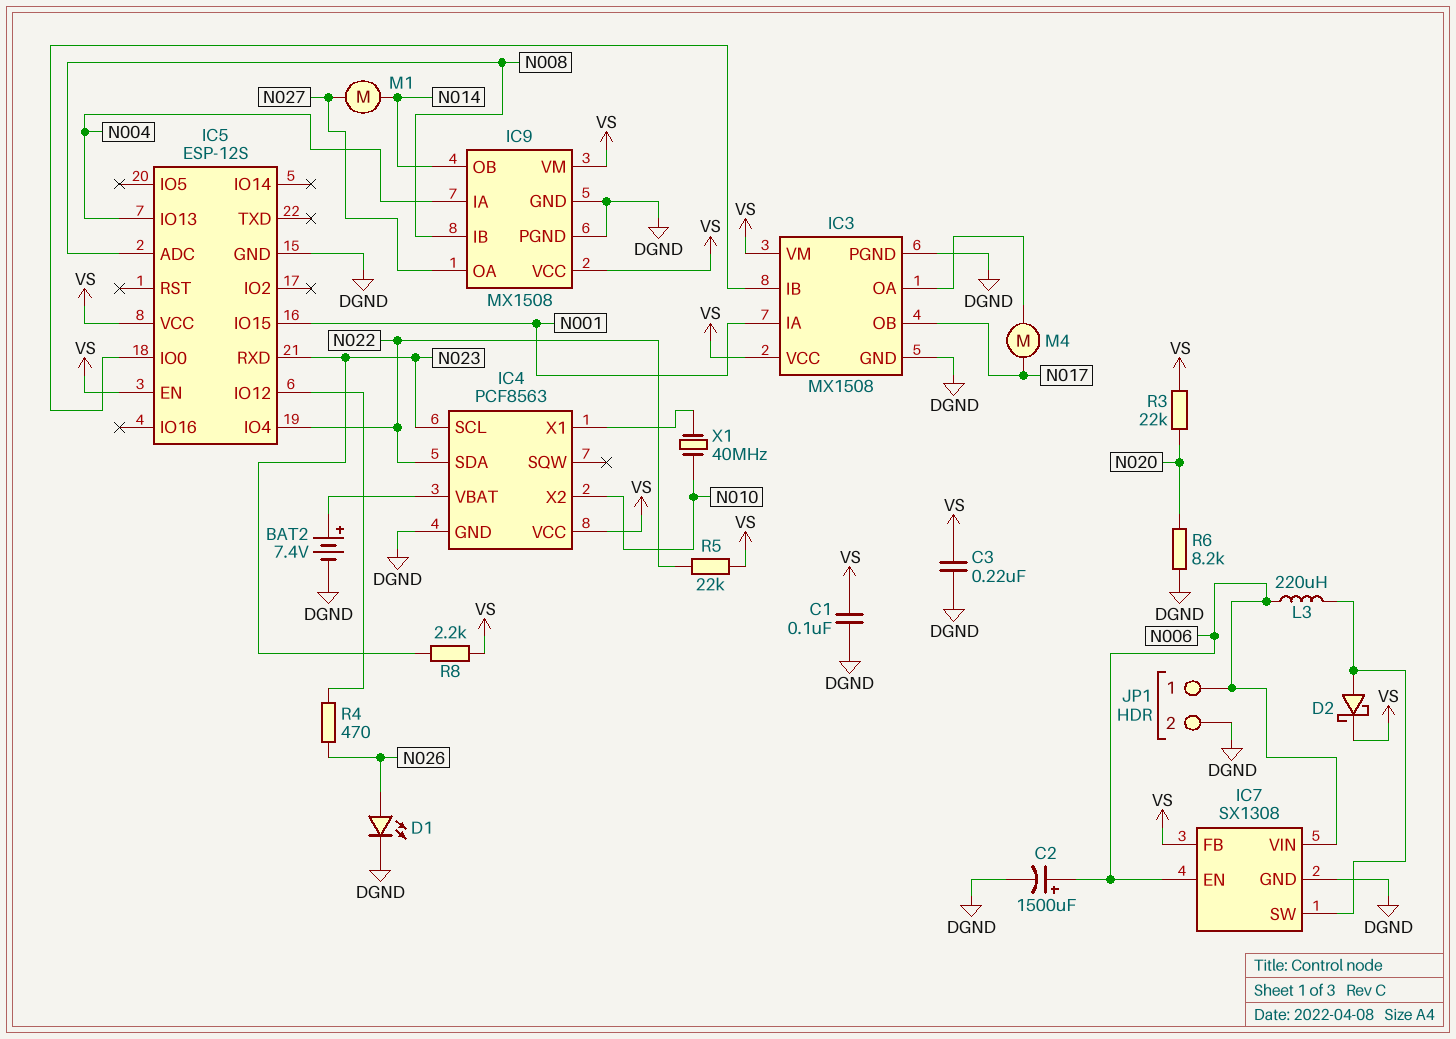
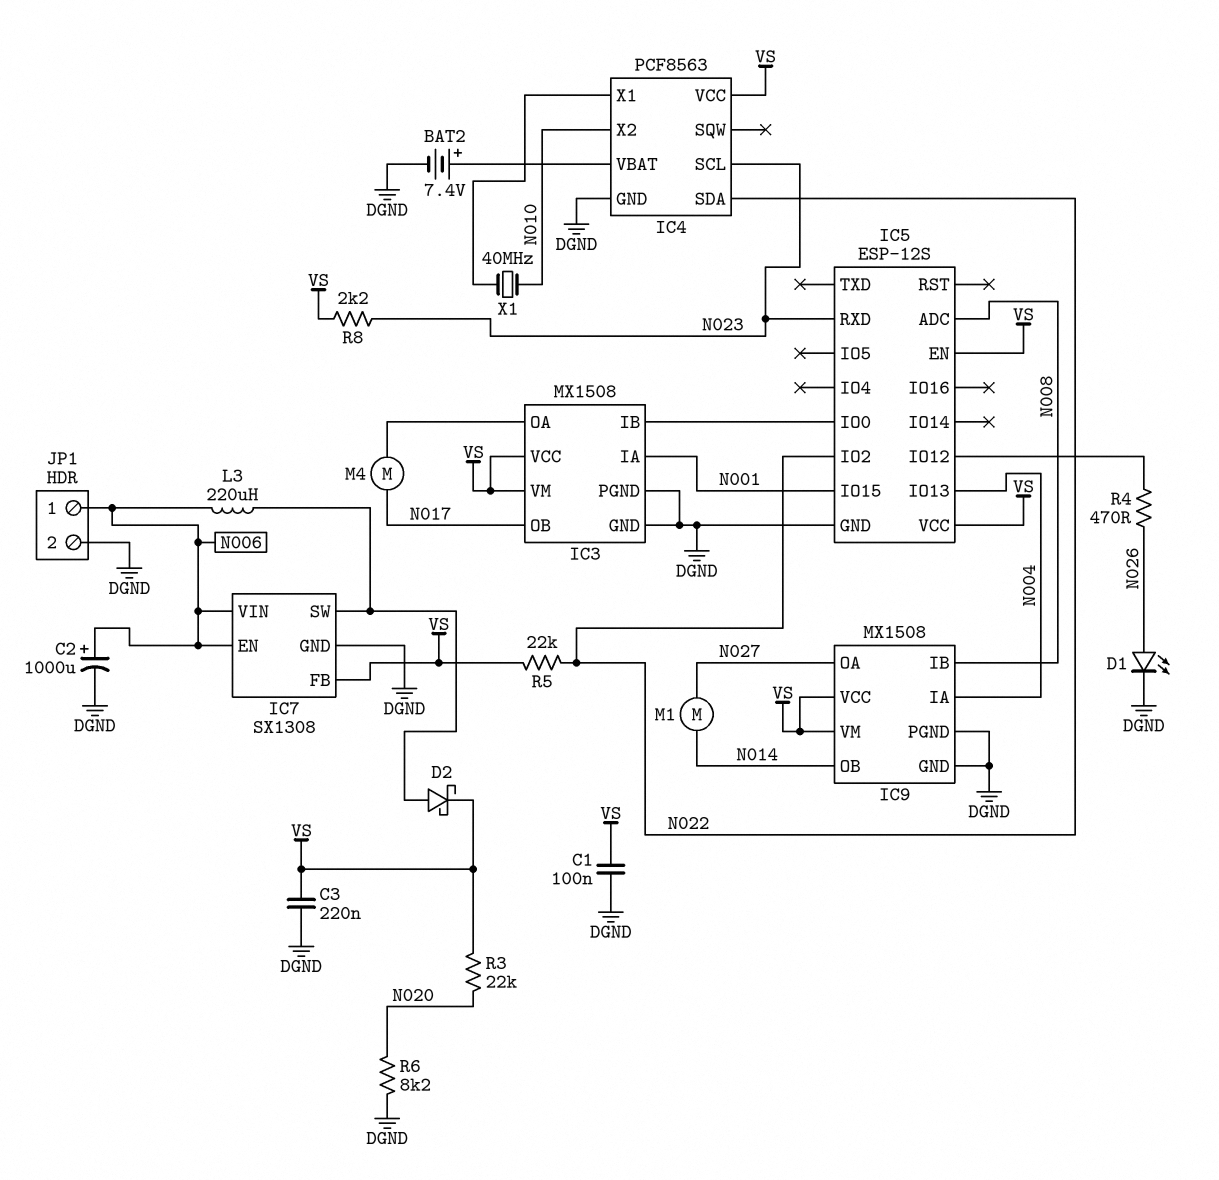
C2: 1500uF (plus N006, minus DGND) -> 1000uF (plus N006, minus DGND)
IC5 pin IO2: none -> N022
IC5 pin IO4: N022 -> none

